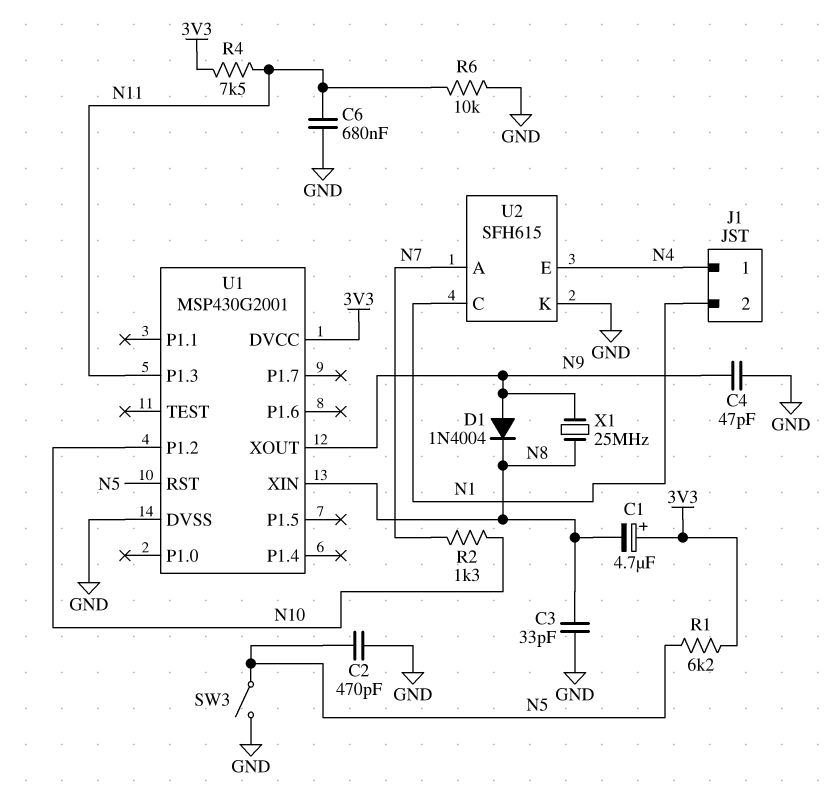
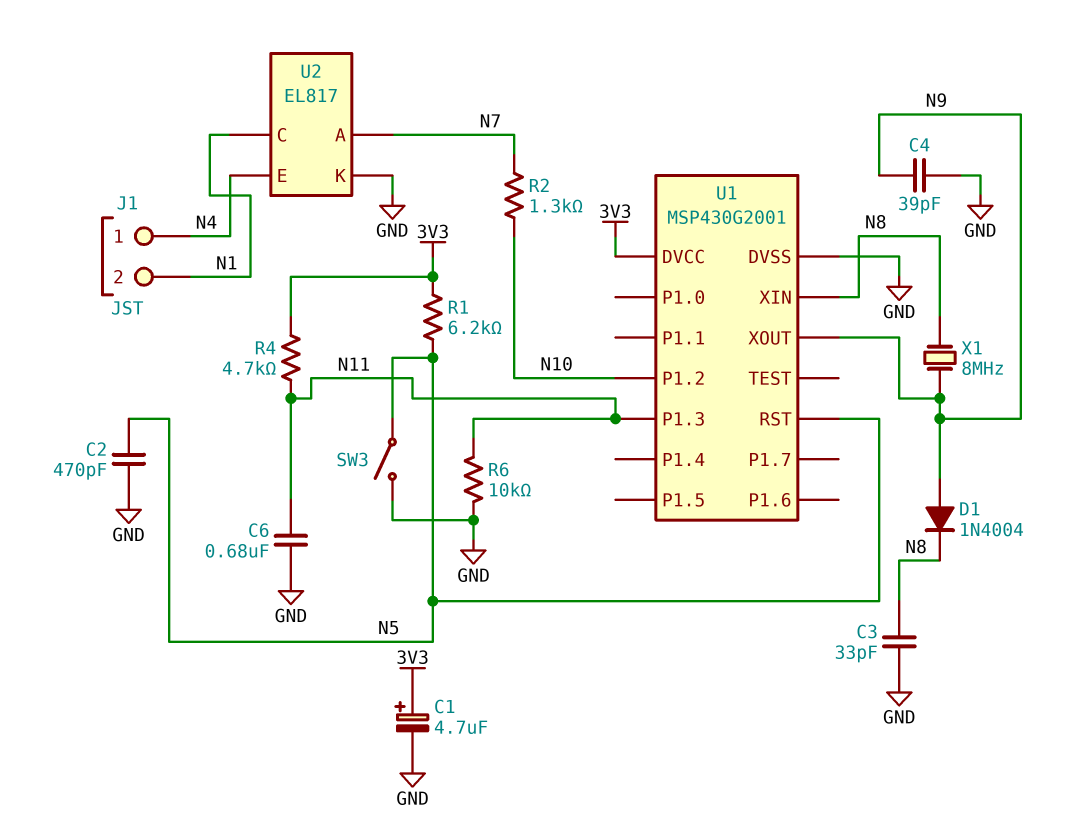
C1: 4.7uF (plus 3V3, minus N8) -> 4.7uF (plus 3V3, minus GND)
C4: 47pF (GND, N9) -> 39pF (GND, N9)
R4: 7.5k (3V3, N11) -> 4.7k (3V3, N11)
U2: SFH615 -> EL817
X1: 25MHz (N8, N9) -> 8MHz (N8, N9)

